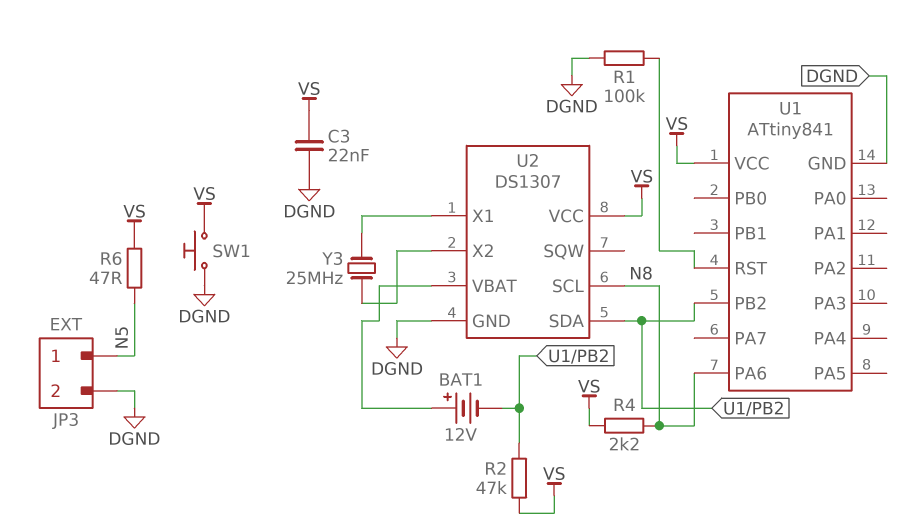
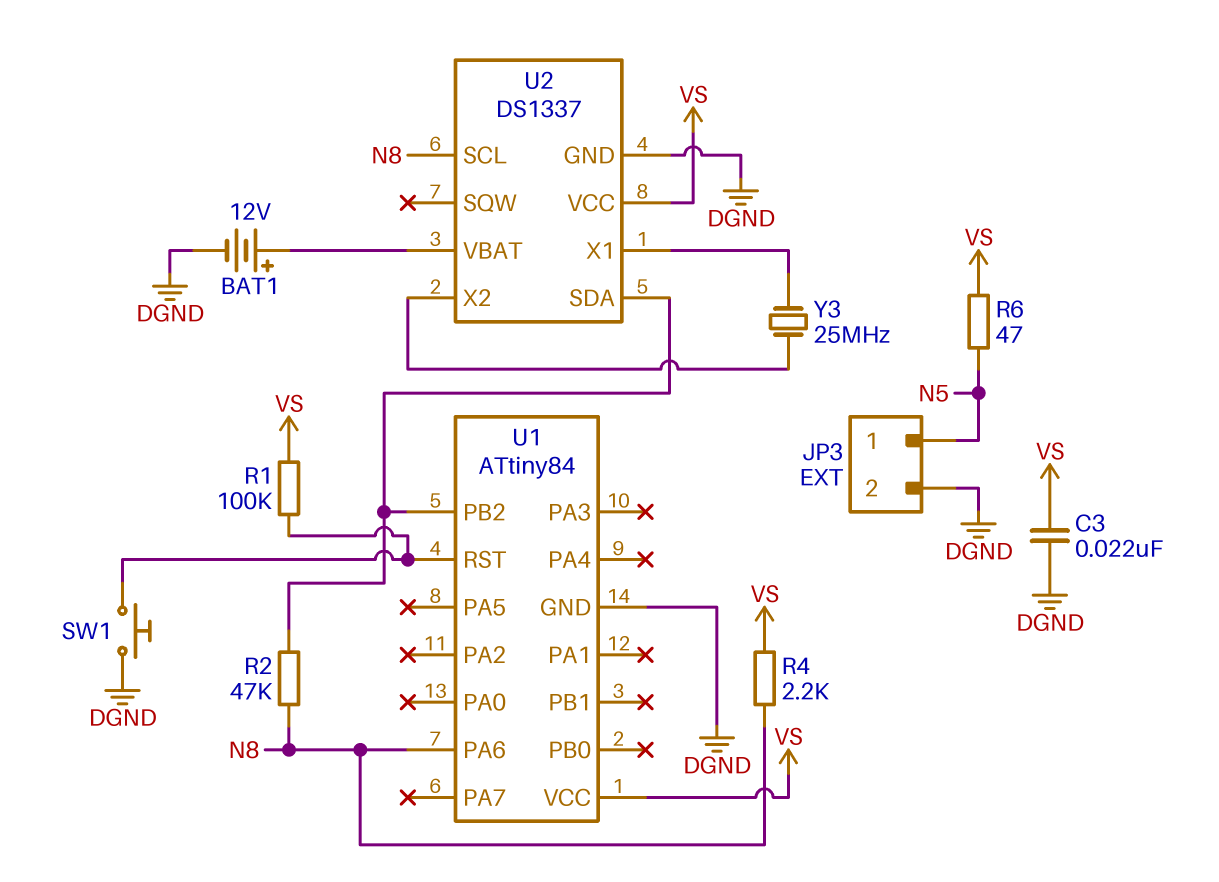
BAT1: 12V (plus U2/VBAT, minus U1/PB2) -> 12V (plus U2/VBAT, minus DGND)
R1: 100k (DGND, U1/RST) -> 100k (U1/RST, VS)
R2: 47k (U1/PB2, VS) -> 47k (N8, U1/PB2)
SW1: button (DGND, VS) -> button (DGND, U1/RST)
U1: ATtiny841 -> ATtiny84
U2: DS1307 -> DS1337

